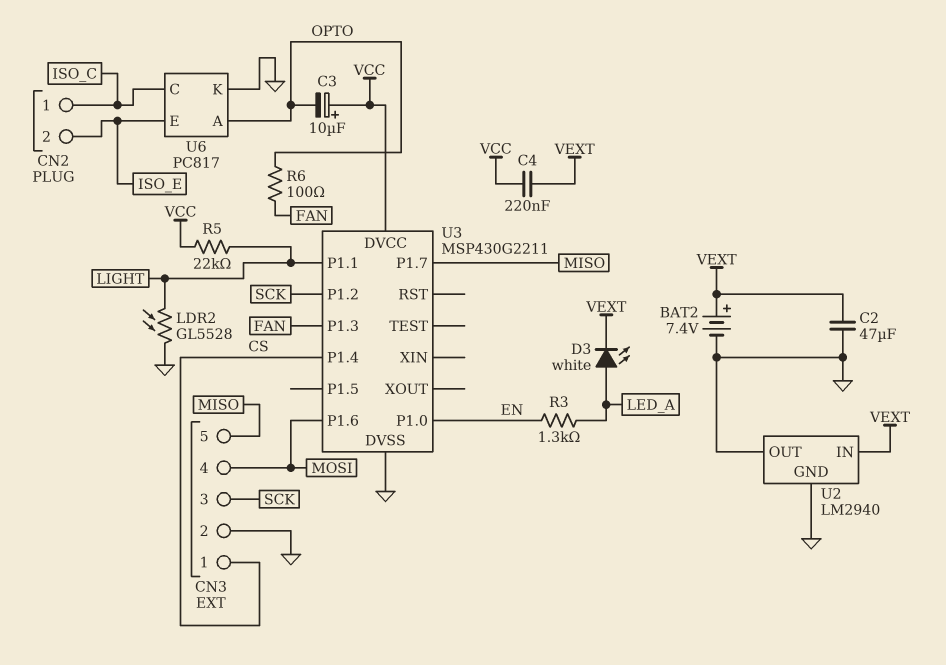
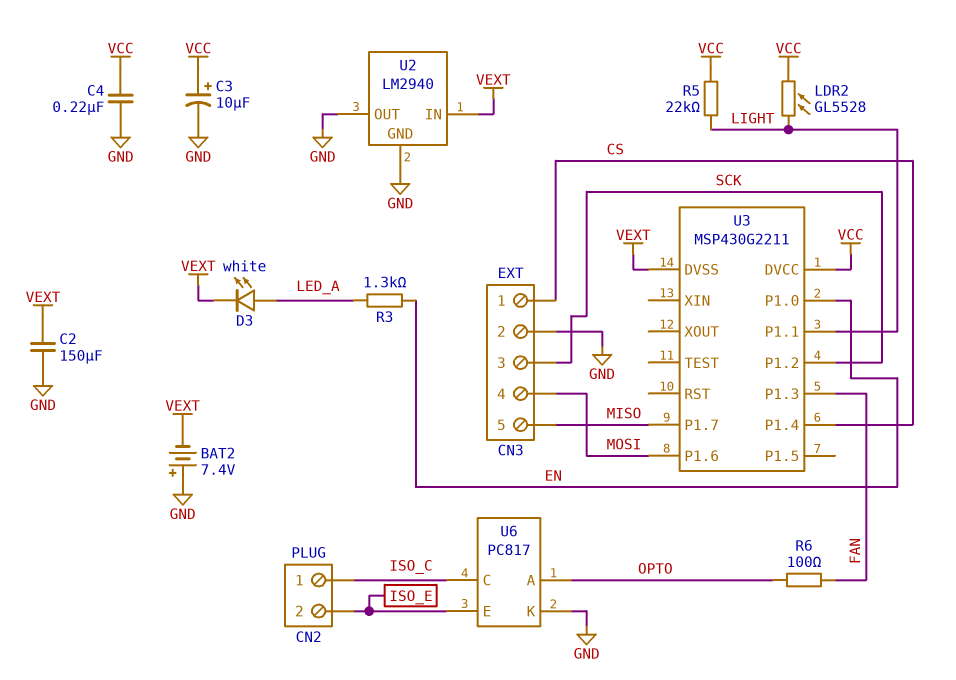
BAT2: 7.4V (plus VEXT, minus GND) -> 7.4V (plus GND, minus VEXT)
C2: 47uF (GND, VEXT) -> 150uF (GND, VEXT)
C3: 10uF (plus VCC, minus OPTO) -> 10uF (plus VCC, minus GND)
C4: 220nF (VCC, VEXT) -> 220nF (GND, VCC)
LDR2: GL5528 (GND, LIGHT) -> GL5528 (LIGHT, VCC)
U3 pin DVSS: GND -> VEXT

